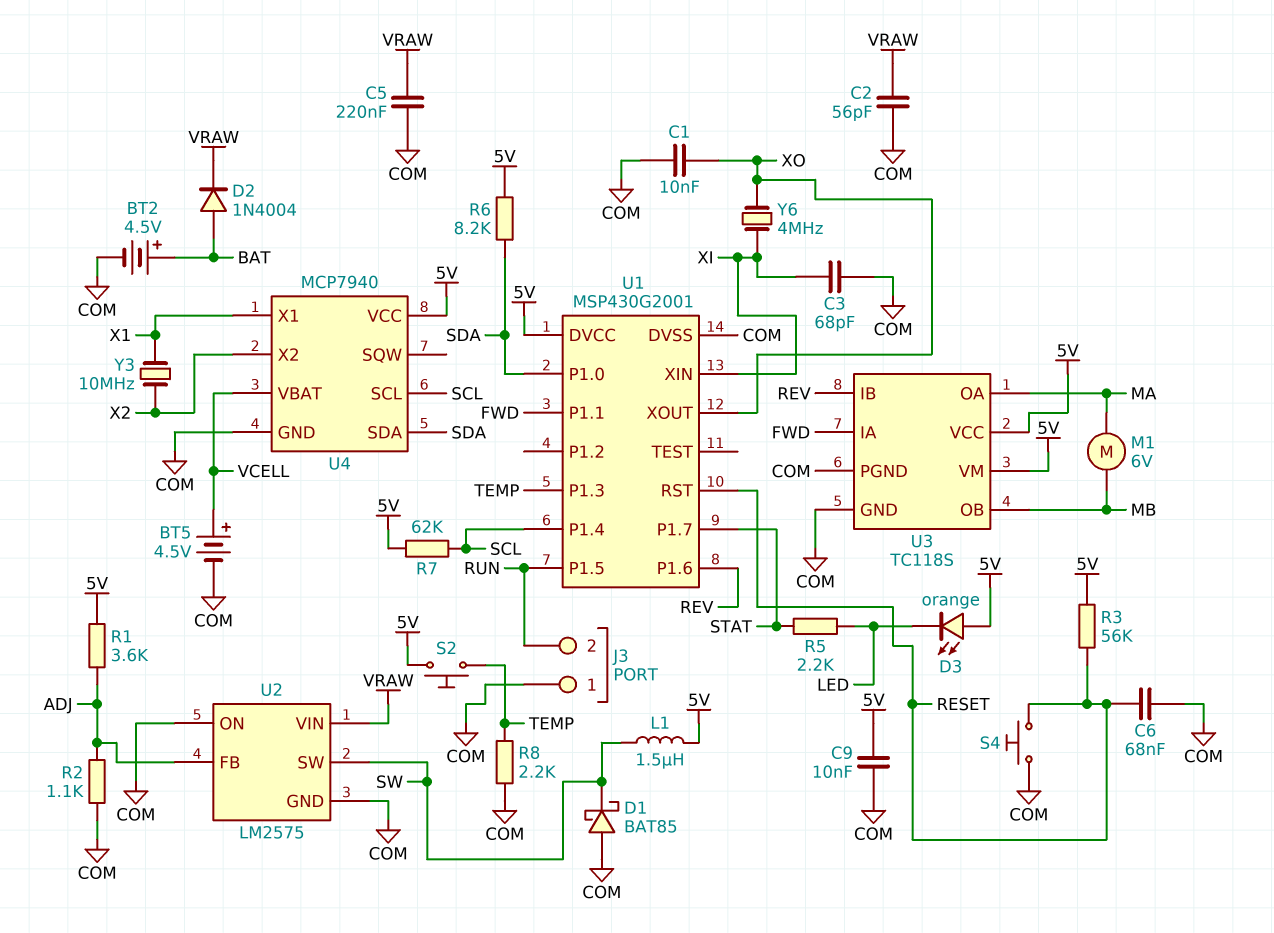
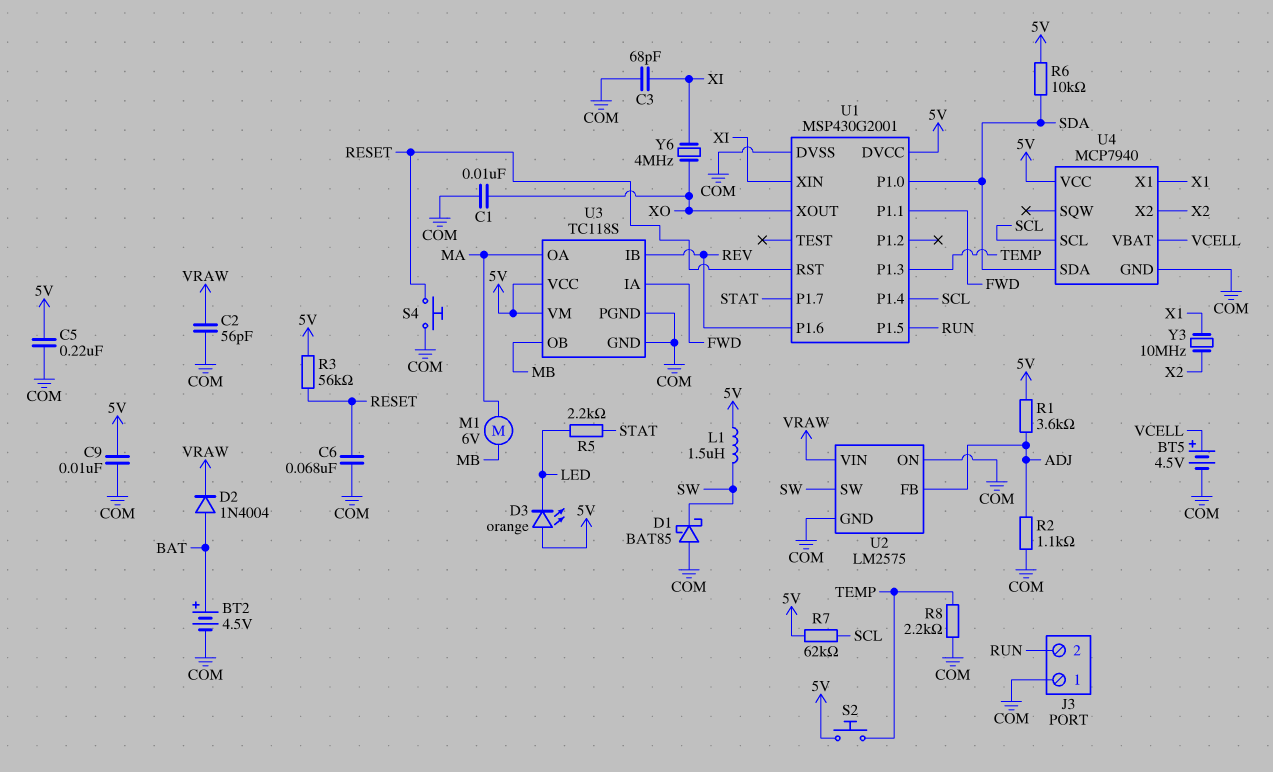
C5: 220nF (COM, VRAW) -> 220nF (5V, COM)
R6: 8.2k (5V, SDA) -> 10k (5V, SDA)

